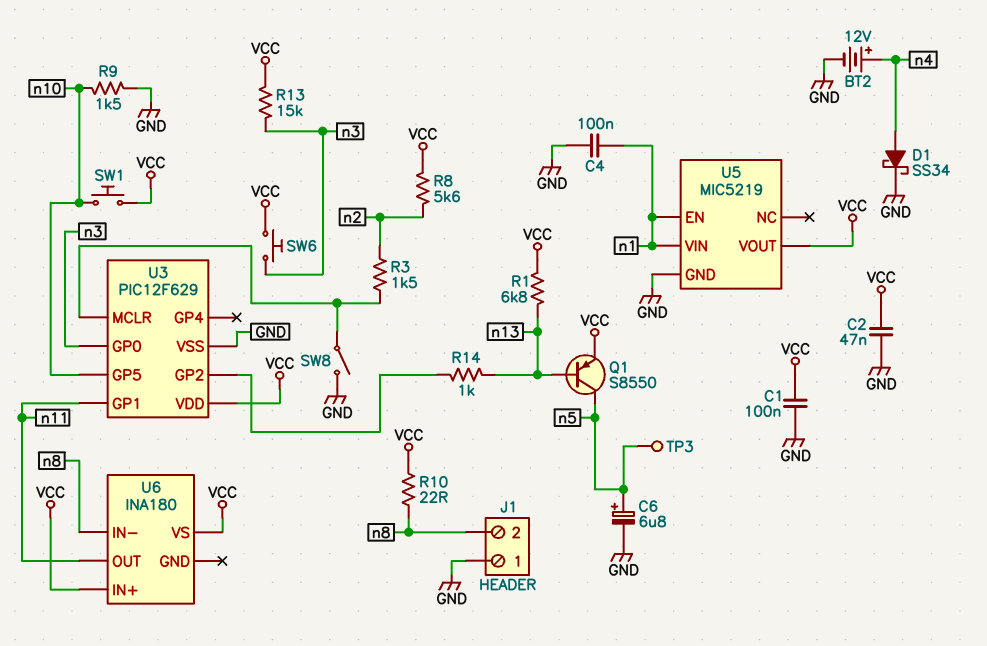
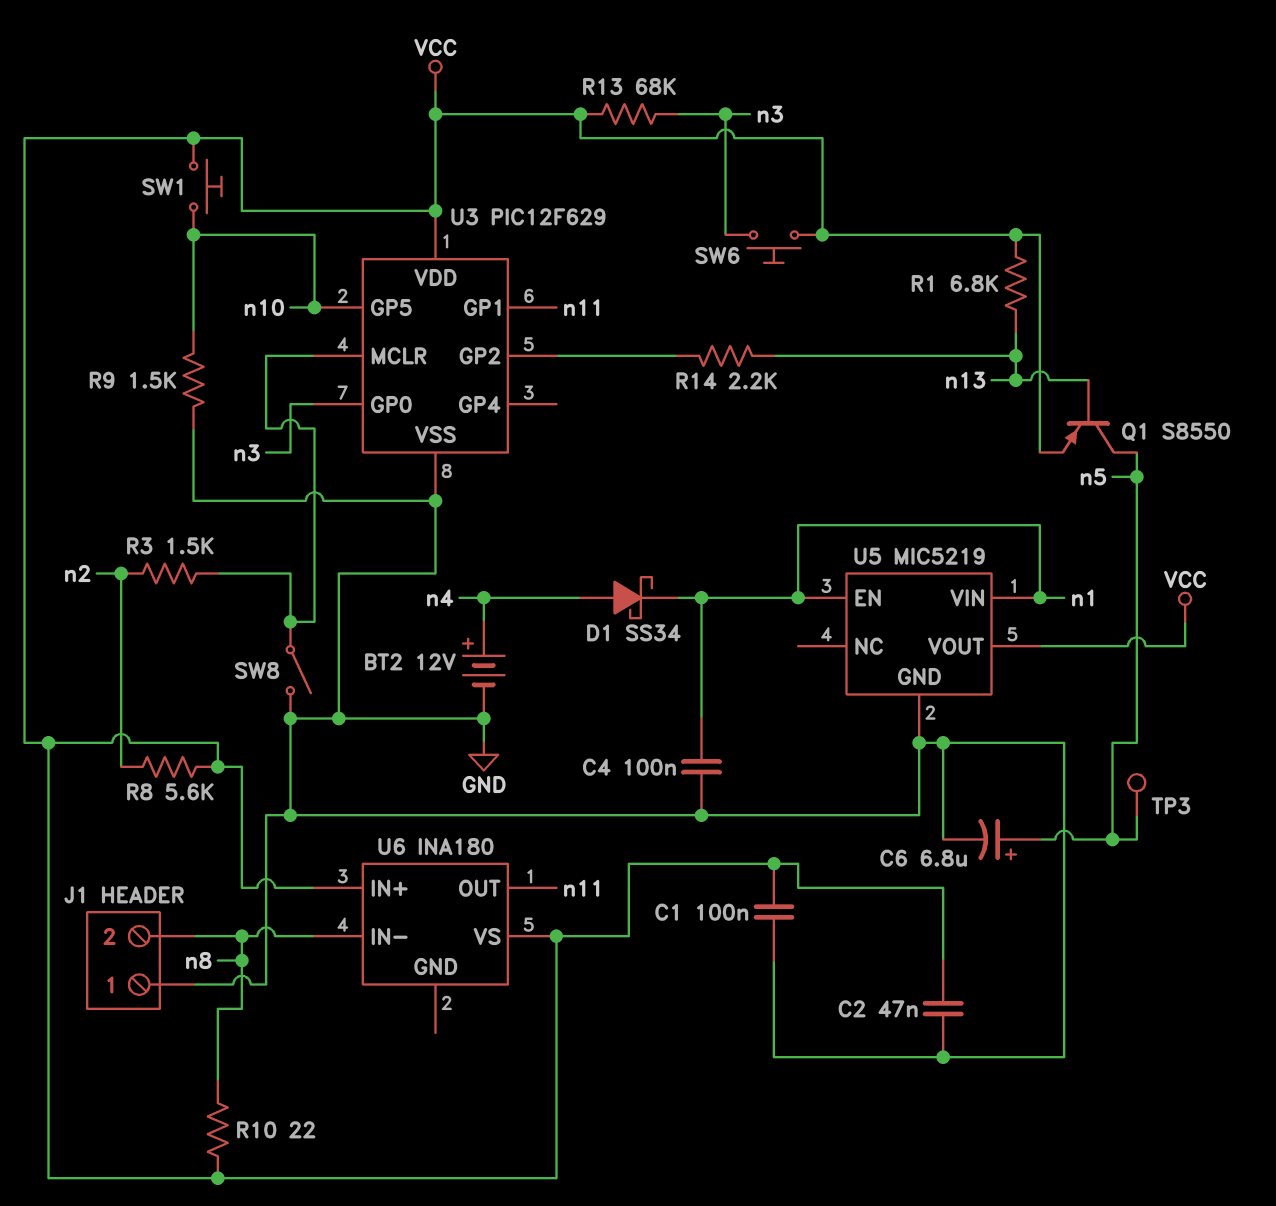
D1: schottky SS34 (A n4, K GND) -> schottky SS34 (A n4, K n1)
R13: 15k (VCC, n3) -> 68k (VCC, n3)
R14: 1k (U3/GP2, n13) -> 2.2k (U3/GP2, n13)

